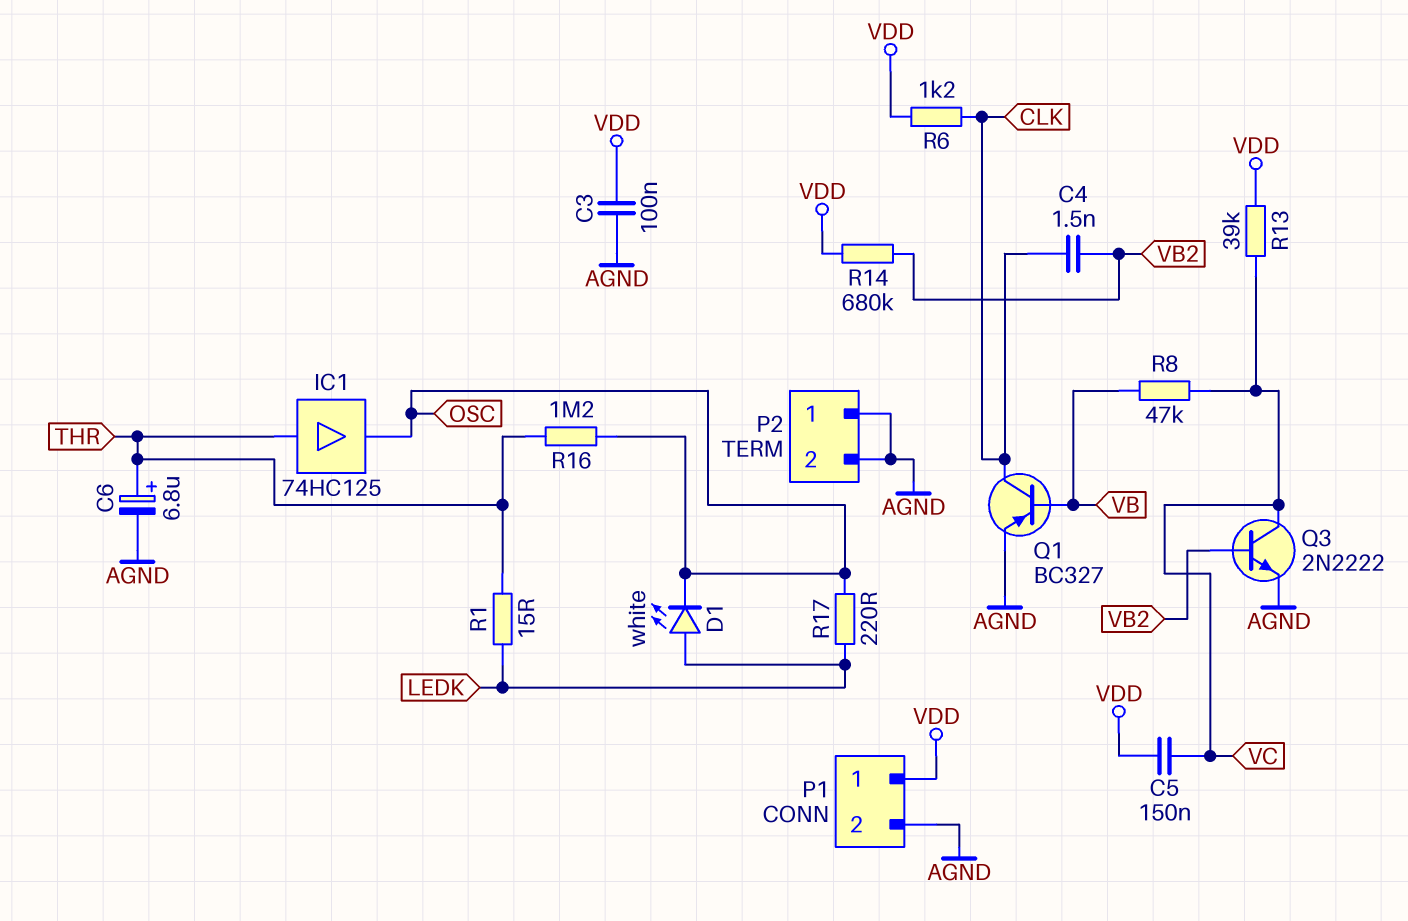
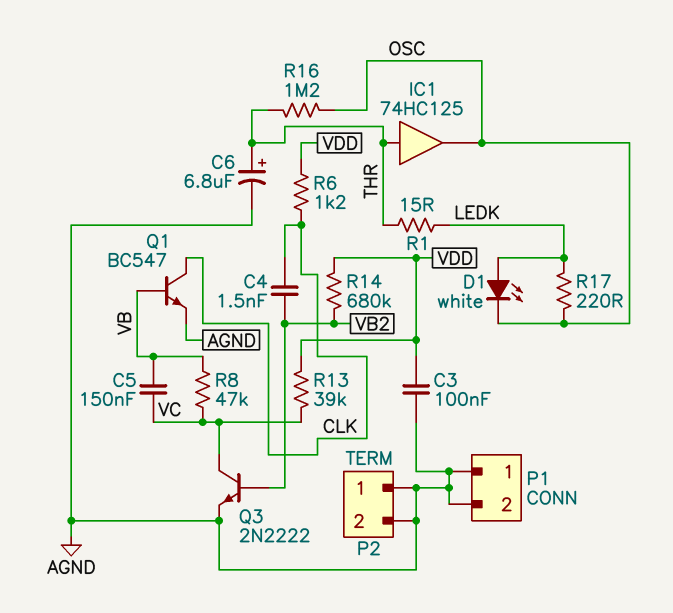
C5: 150nF (VC, VDD) -> 150nF (VB, VC)
P1 pin 1: VDD -> AGND
Q1: PNP BC327 (B VB, C CLK, E AGND) -> NPN BC547 (B VB, C CLK, E AGND)

